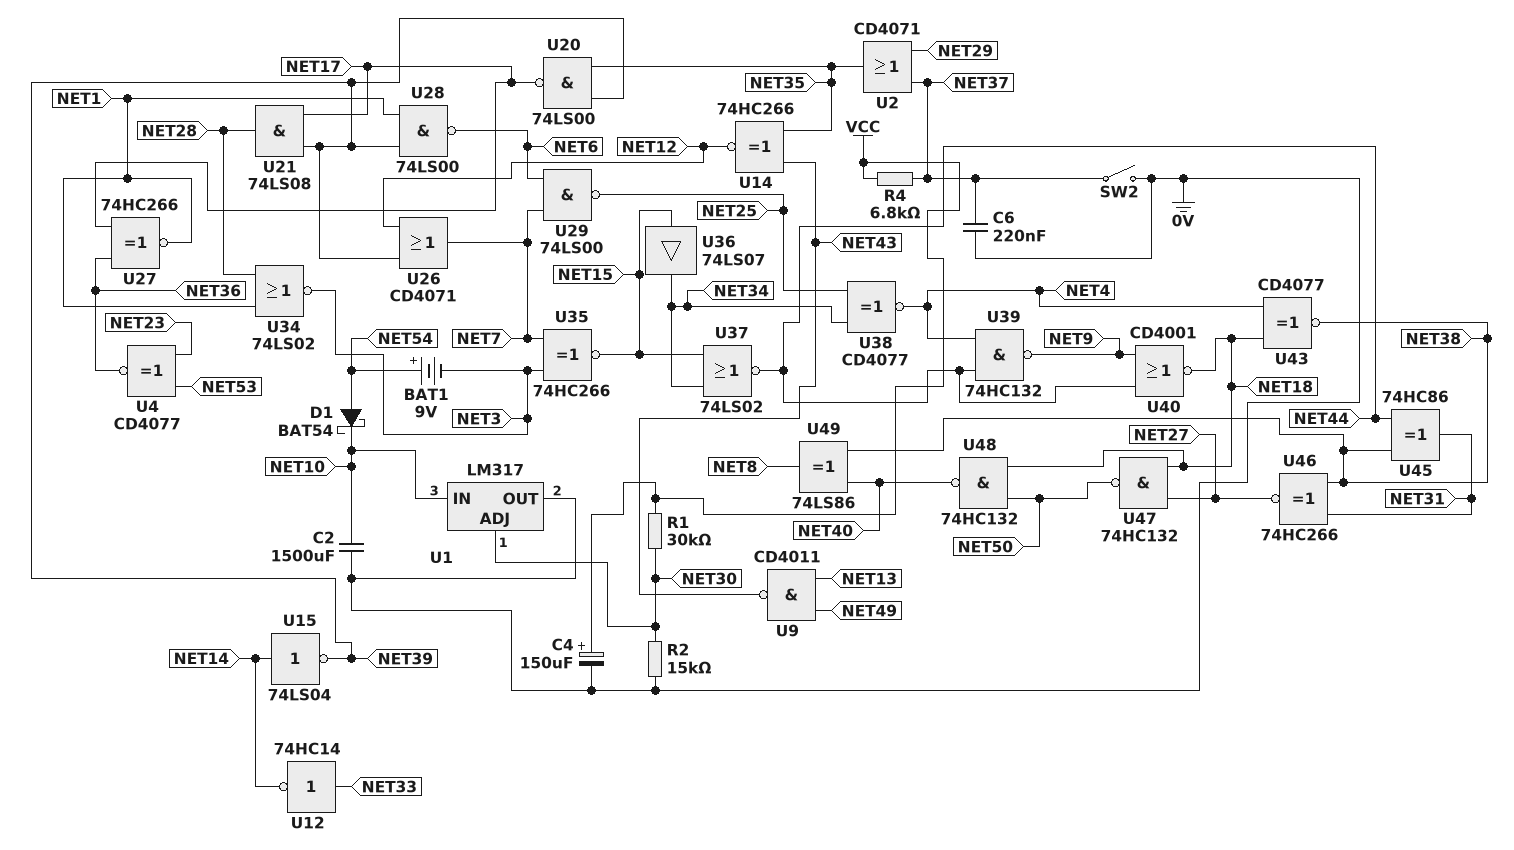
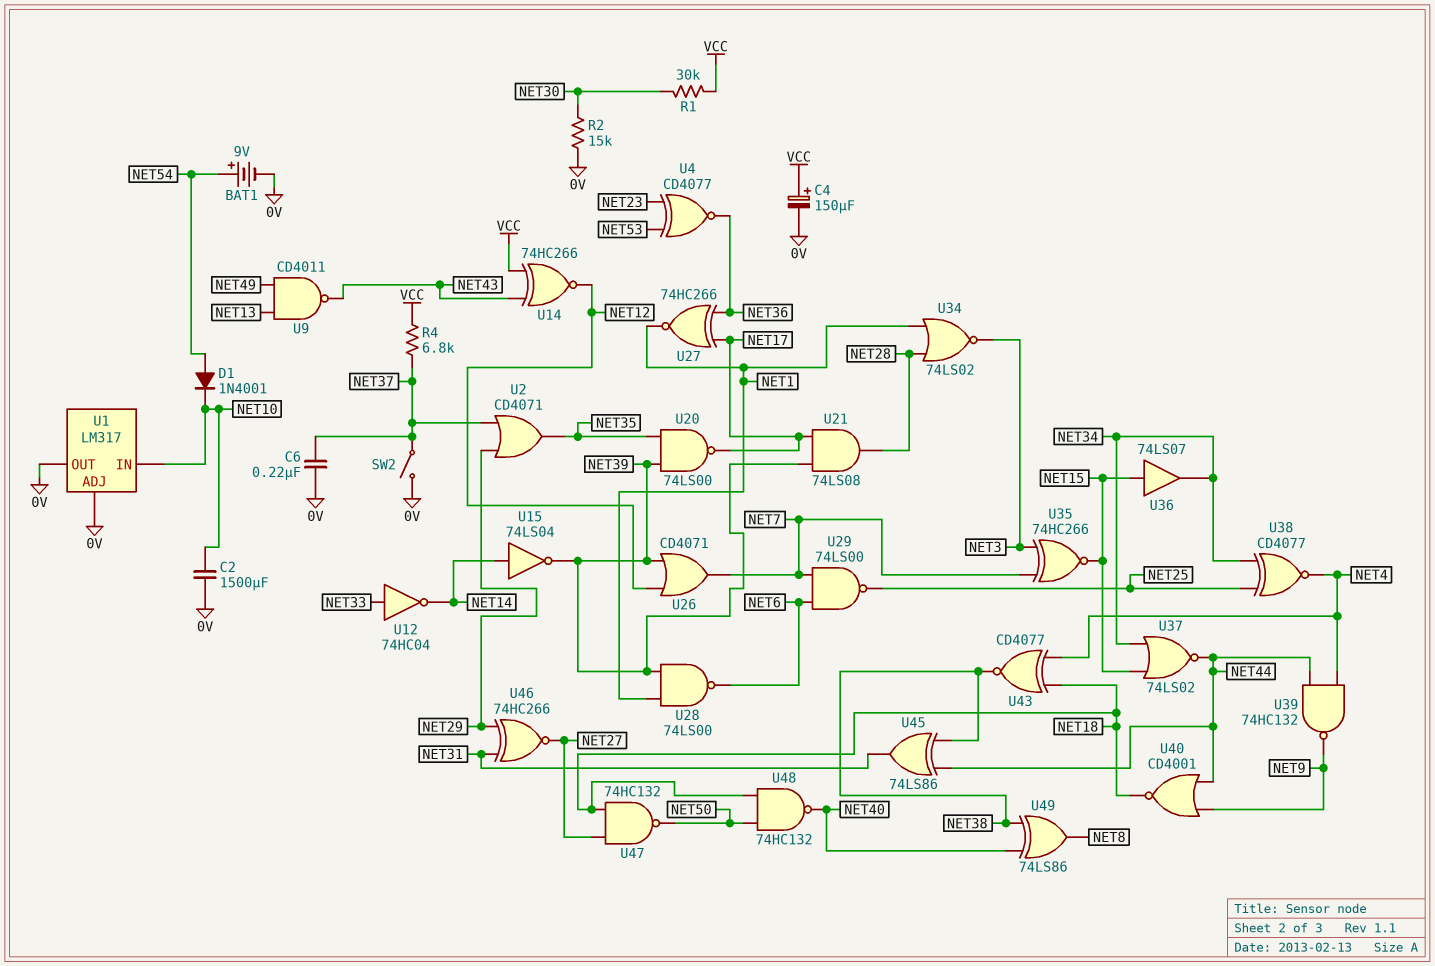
BAT1: 9V (plus NET54, minus NET3) -> 9V (plus NET54, minus 0V)
D1: schottky BAT54 (A NET54, K NET10) -> diode 1N4001 (A NET54, K NET10)
U1 pin ADJ: NET30 -> 0V
U12: NOT 74HC14 (in NET33, out NET14) -> NOT 74HC04 (in NET33, out NET14)
U14: XNOR 74HC266 (in NET35, in NET43, out NET12) -> XNOR 74HC266 (in NET43, in VCC, out NET12)
U45: XOR 74HC86 (in NET38, in NET44, out NET31) -> XOR 74LS86 (in NET38, in NET44, out NET31)
U46: XNOR 74HC266 (in NET31, in NET38, out NET27) -> XNOR 74HC266 (in NET29, in NET31, out NET27)

